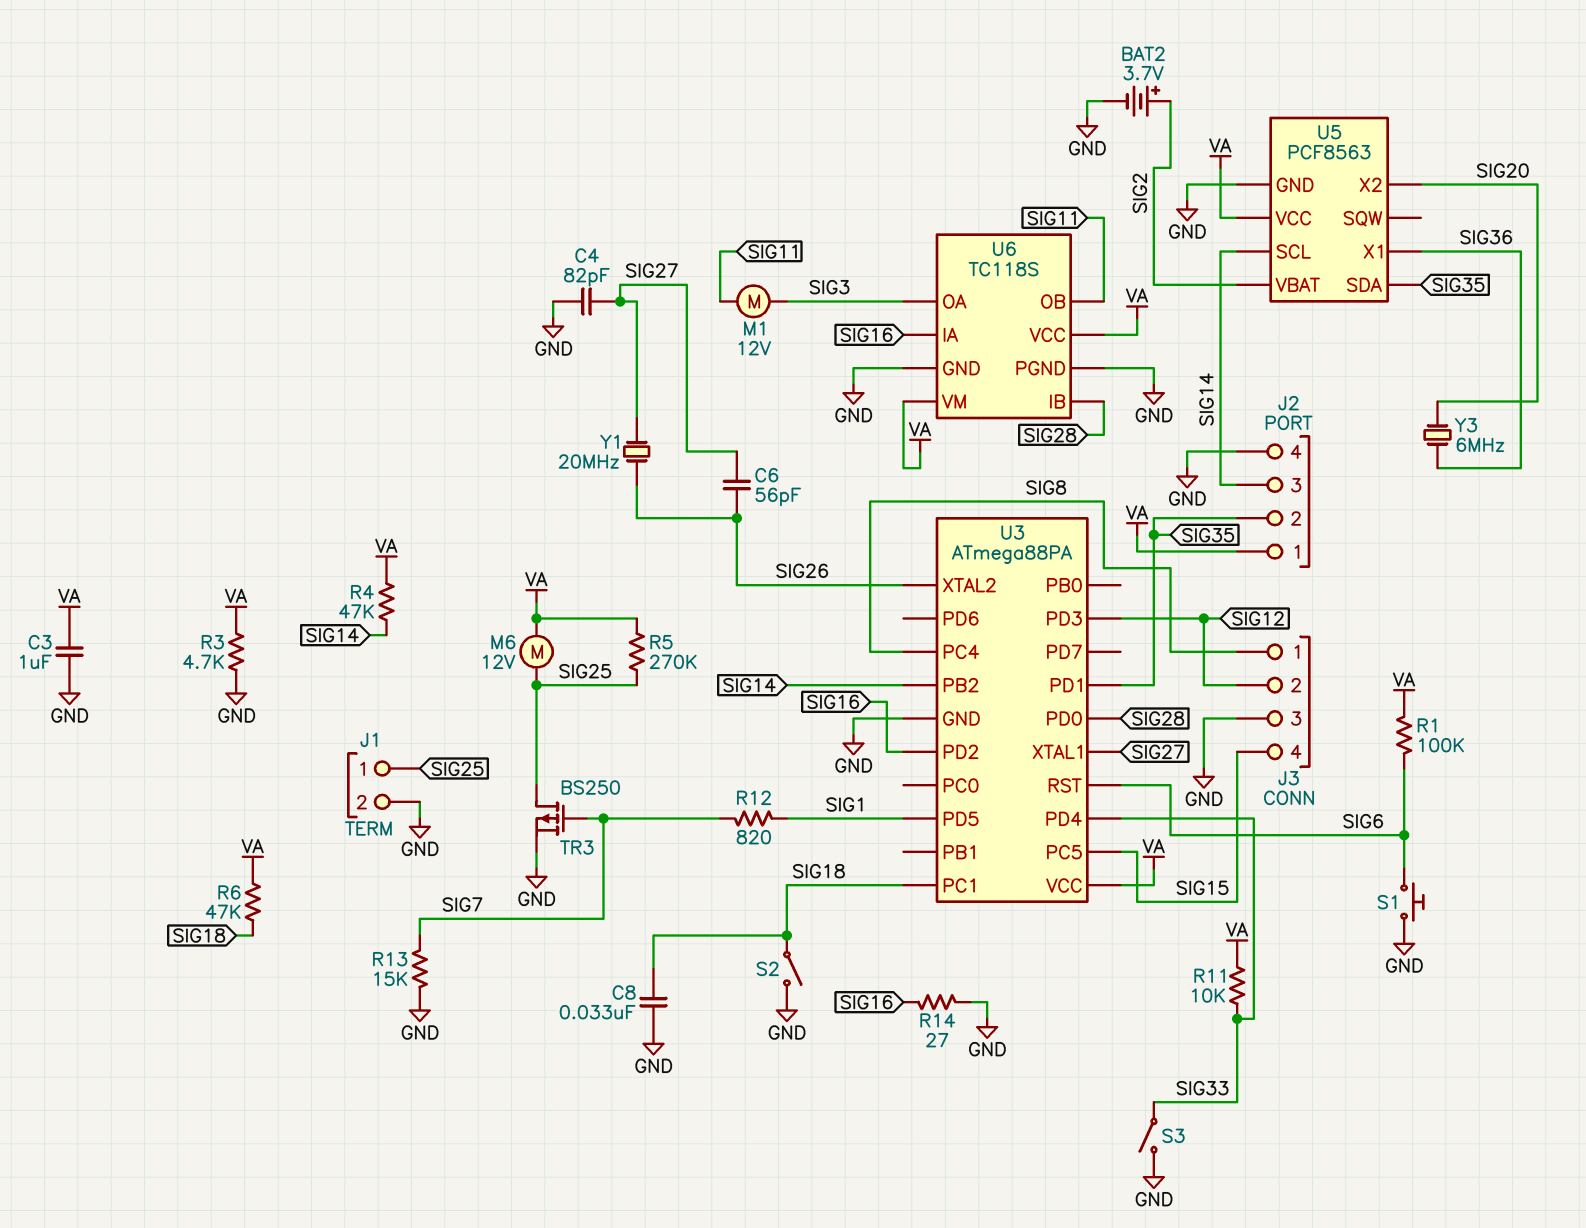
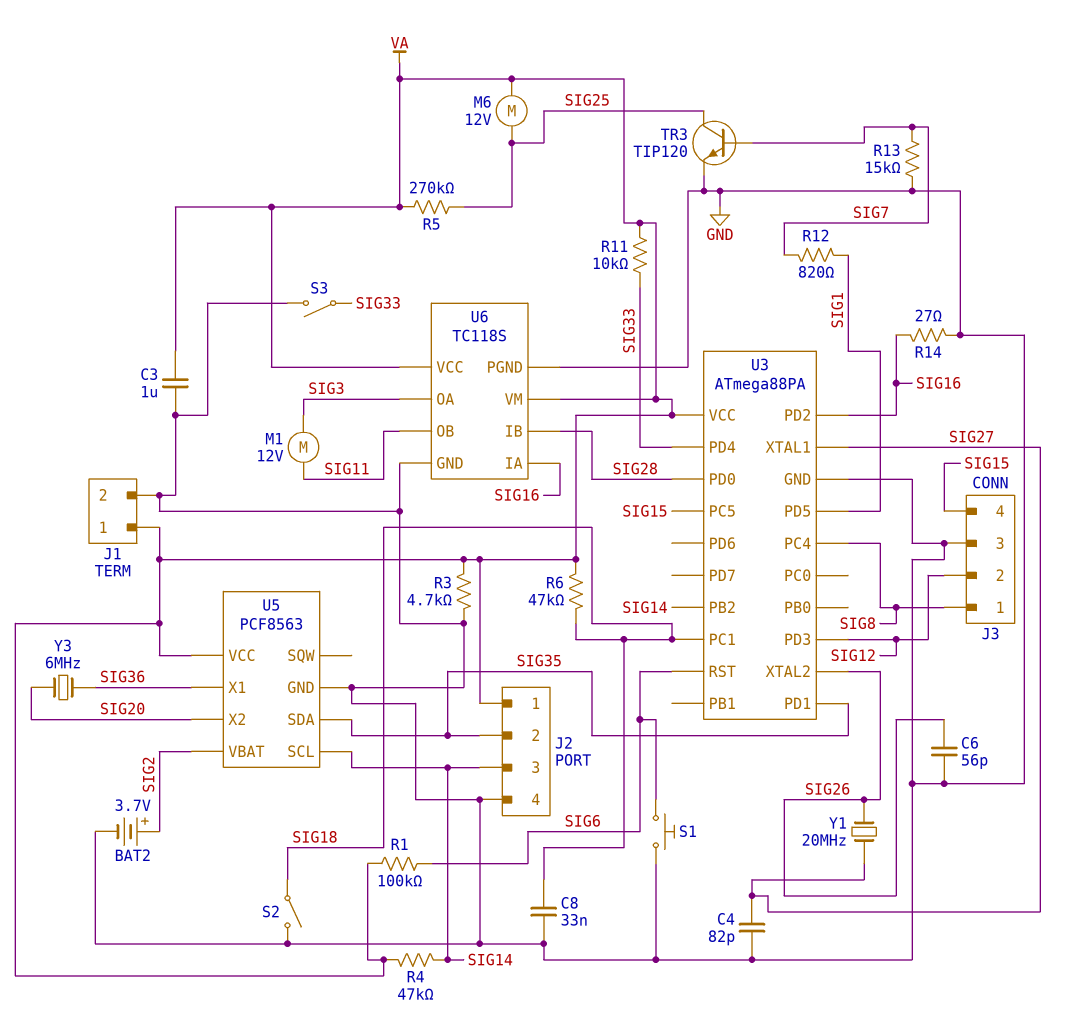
C6: 56pF (SIG26, SIG27) -> 56pF (GND, SIG26)
J1 pin 1: SIG25 -> VA
TR3: PMOS BS250 (G SIG7, D SIG25, S GND) -> NPN TIP120 (B SIG7, C SIG25, E GND)

